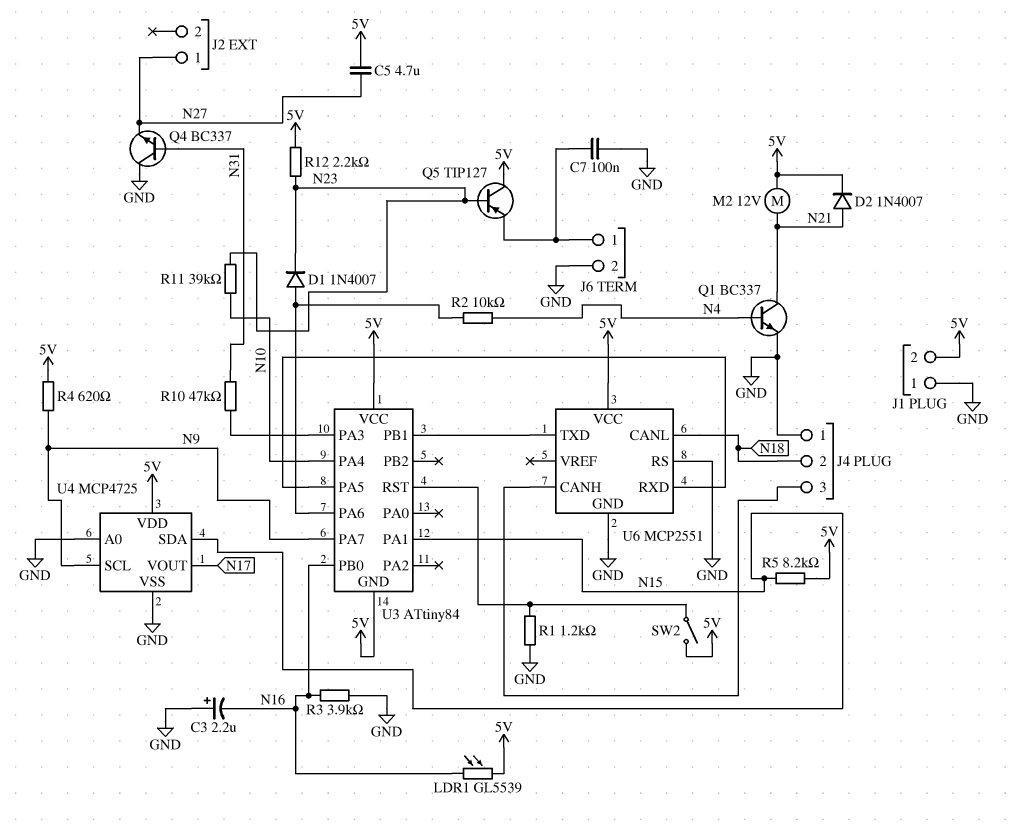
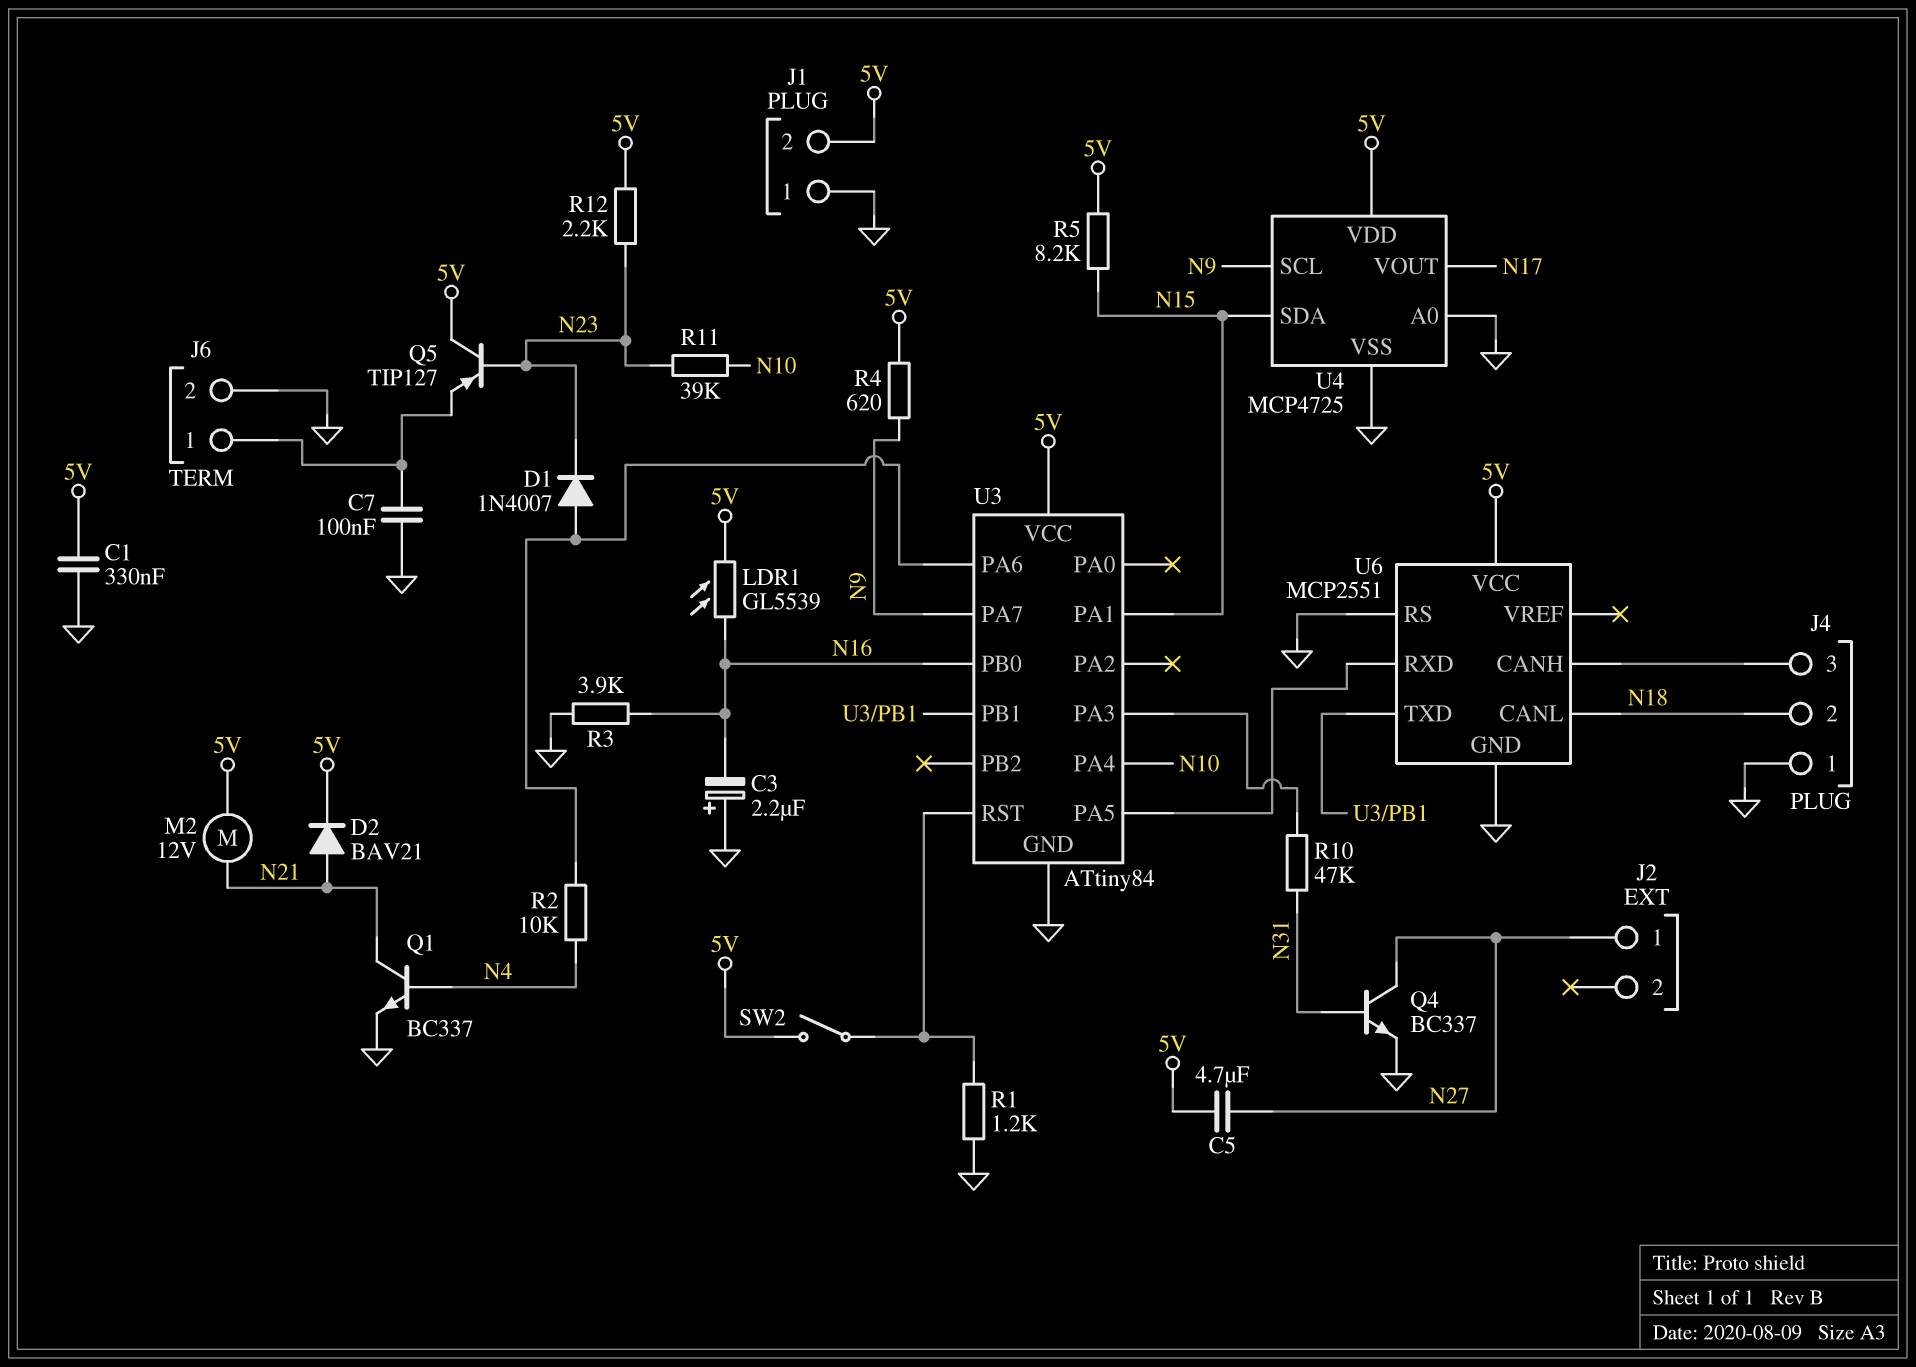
C1: none -> 330nF (5V, GND)
D2: diode 1N4007 (A N21, K 5V) -> diode BAV21 (A N21, K 5V)
Q4: NPN BC337 (B N31, C GND, E N27) -> NPN BC337 (B N31, C N27, E GND)
U3 pin GND: 5V -> GND

